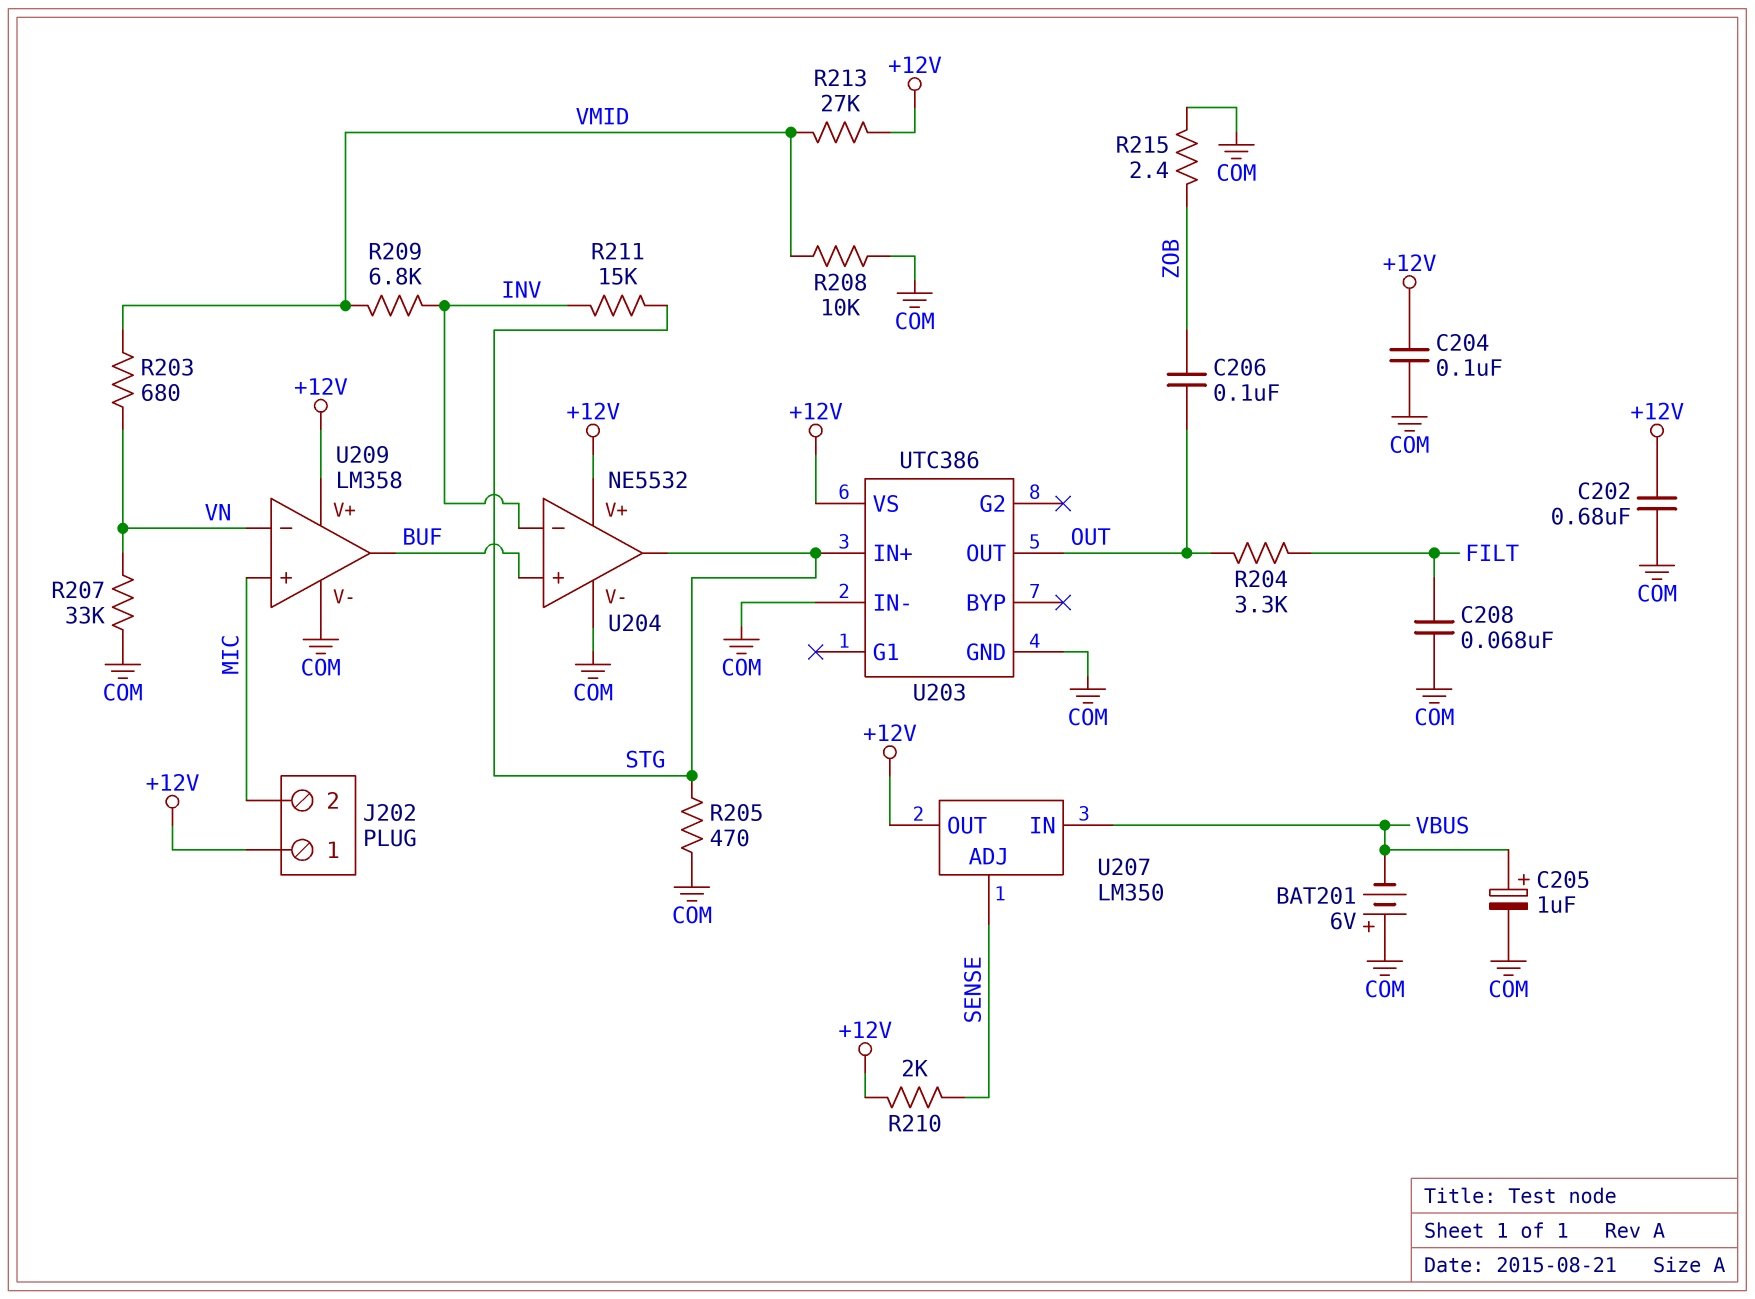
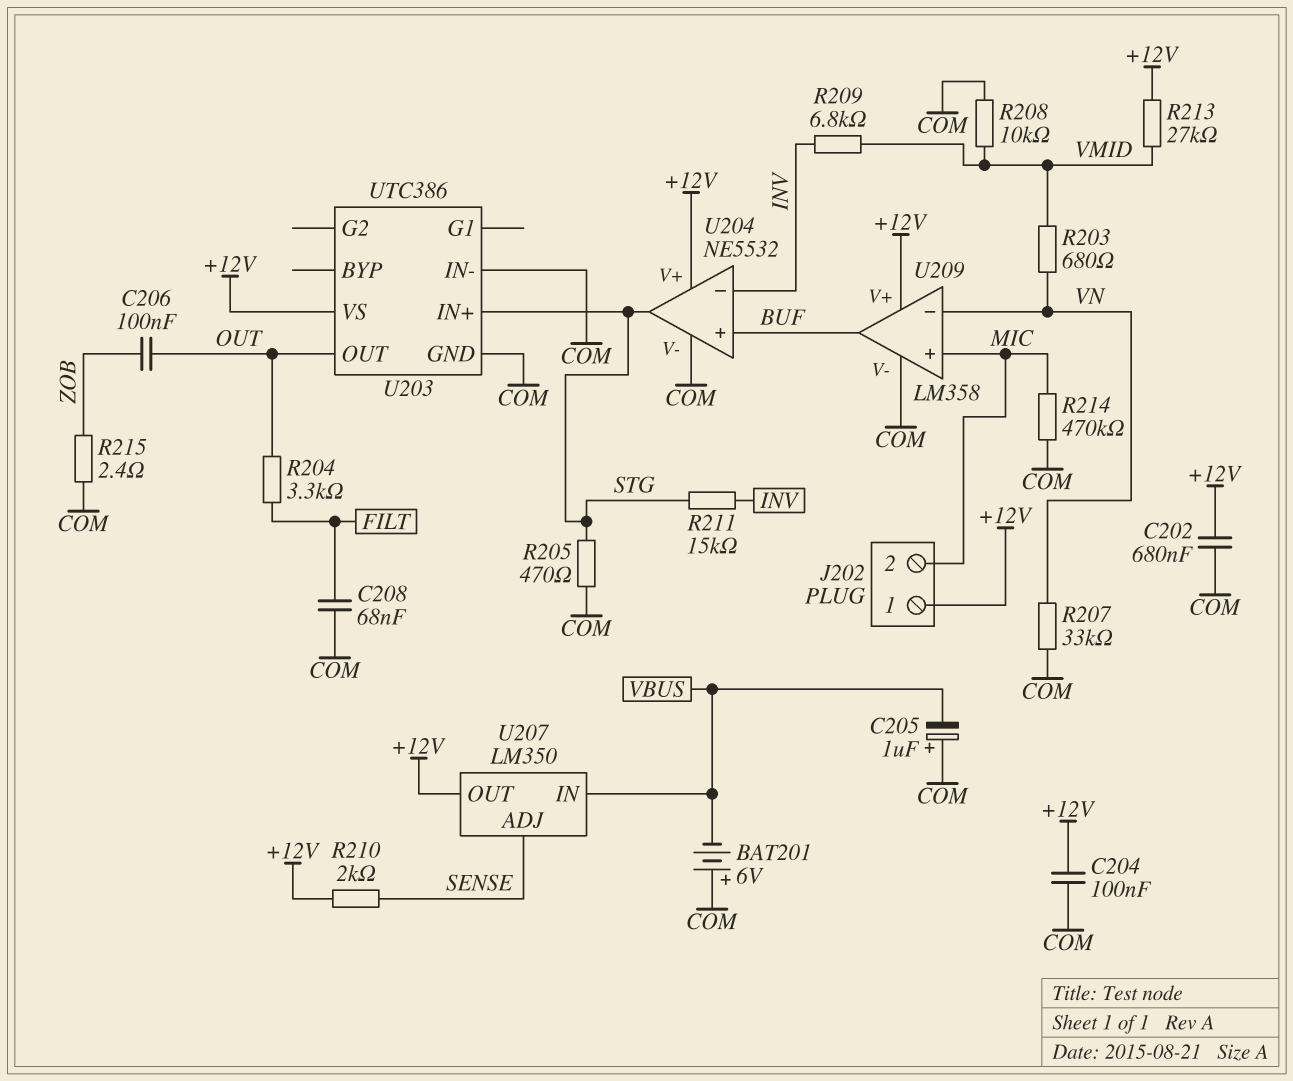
C205: 1uF (plus VBUS, minus COM) -> 1uF (plus COM, minus VBUS)
R214: none -> 470k (COM, MIC)

